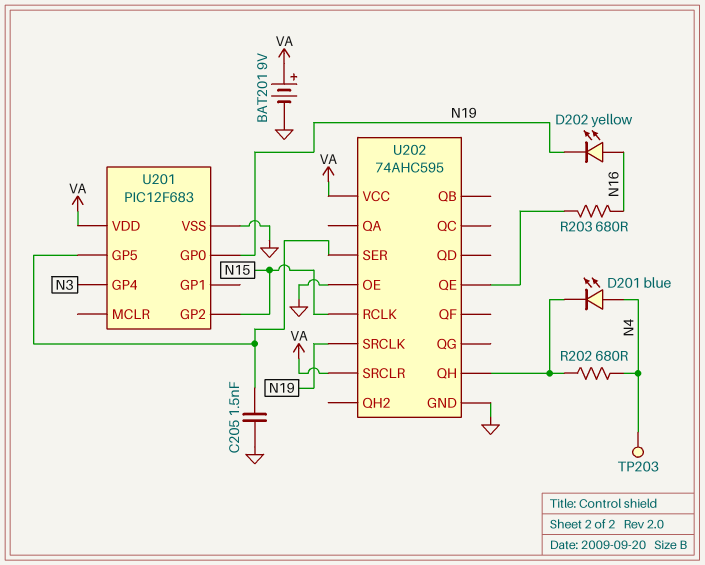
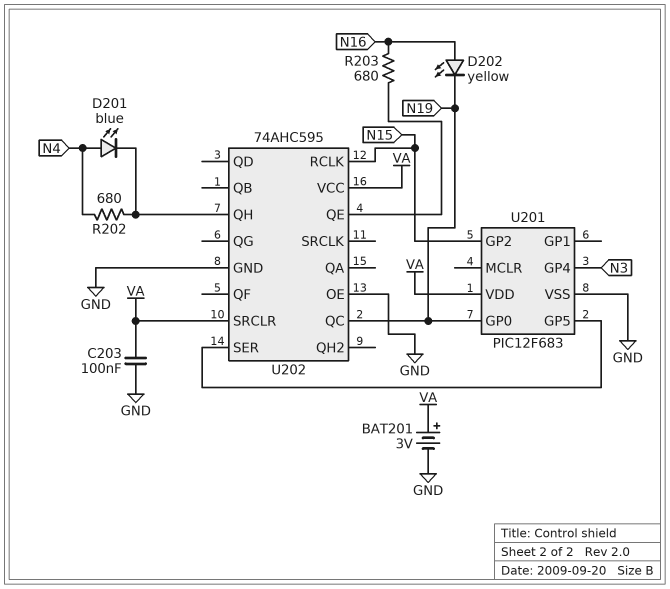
BAT201: 9V (plus VA, minus GND) -> 3V (plus VA, minus GND)
C203: none -> 100nF (GND, VA)
C205: 1.5nF (GND, U201/GP5) -> none
TP203: test point (N4) -> none
U202 pin QC: none -> N19
U202 pin SRCLK: N19 -> none

